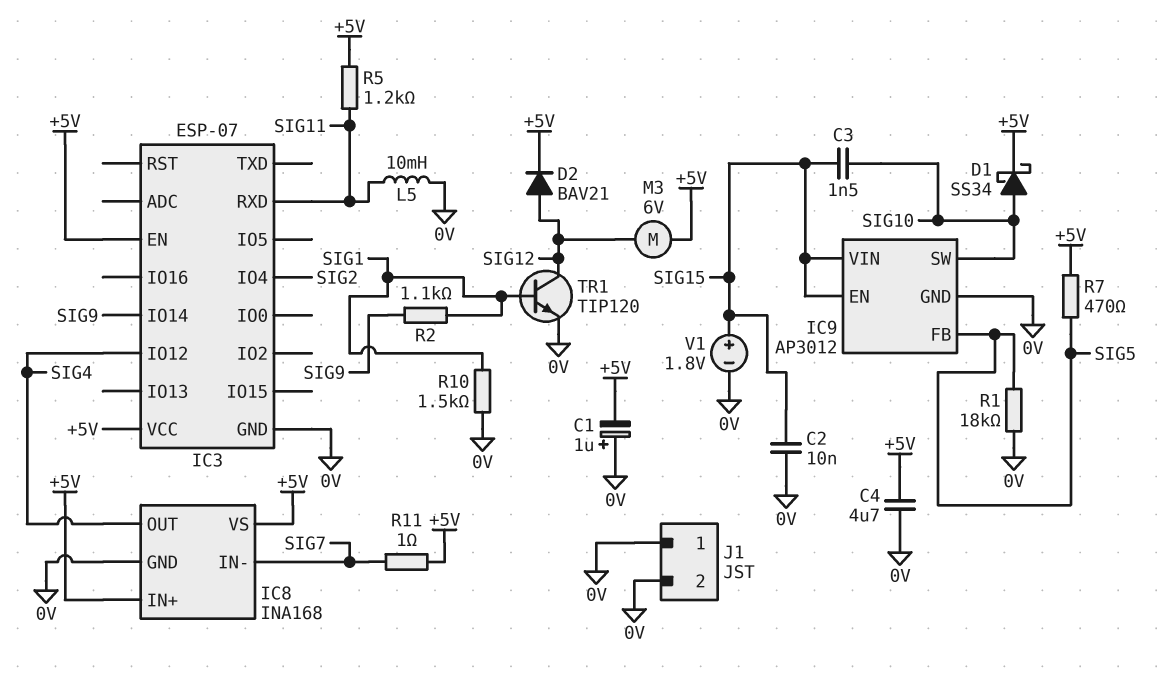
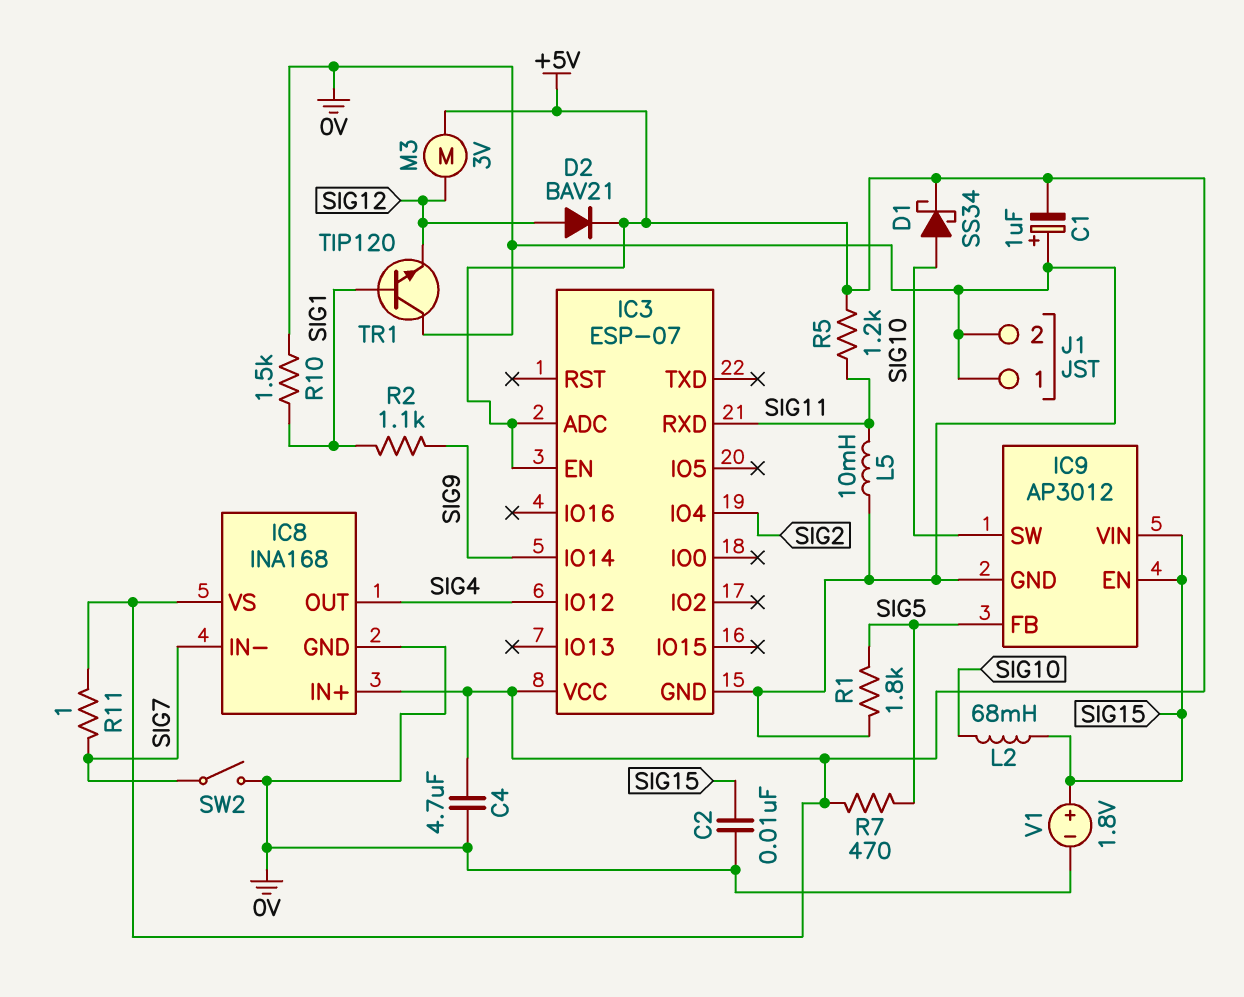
C3: 1.5nF (SIG10, SIG15) -> none
IC3 pin ADC: none -> +5V
L2: none -> 68mH (SIG10, SIG15)
M3: motor 6V (+5V, SIG12) -> motor 3V (+5V, SIG12)
R1: 18k (0V, SIG5) -> 1.8k (0V, SIG5)
SW2: none -> switch (0V, SIG7)
TR1: NPN TIP120 (B SIG1, C SIG12, E 0V) -> NPN TIP120 (B SIG1, C 0V, E SIG12)

